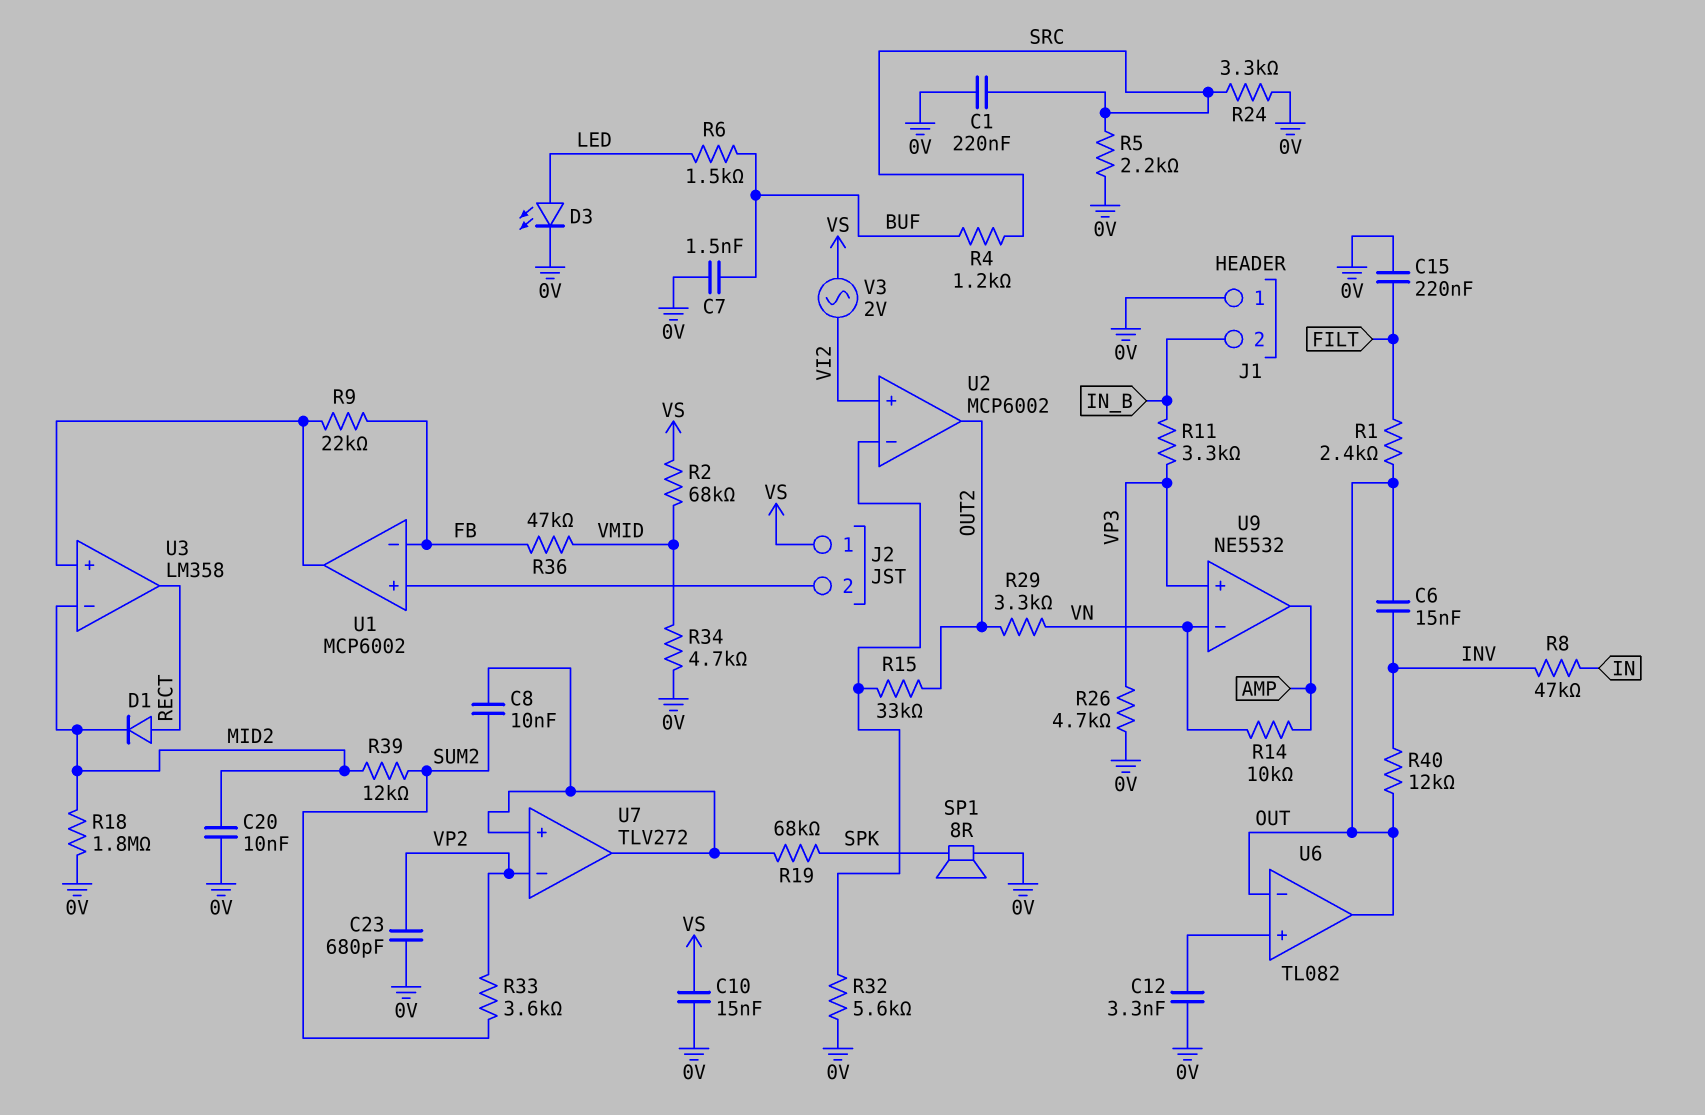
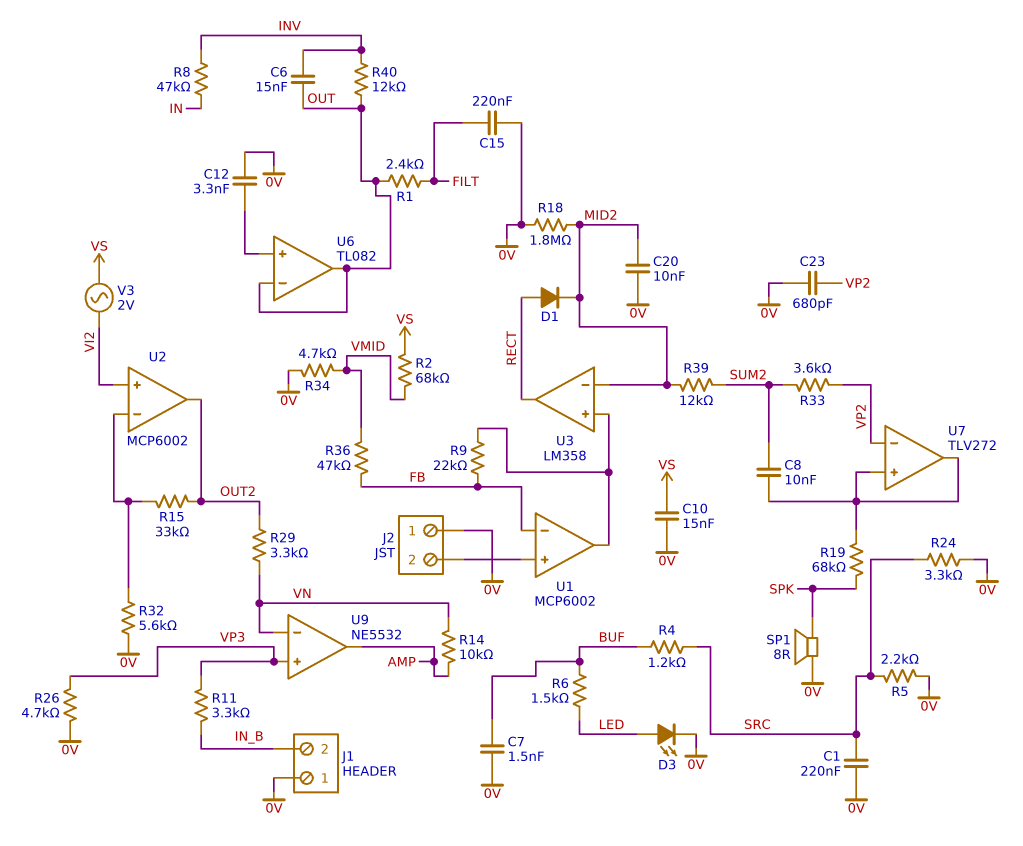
J2 pin 1: VS -> 0V

